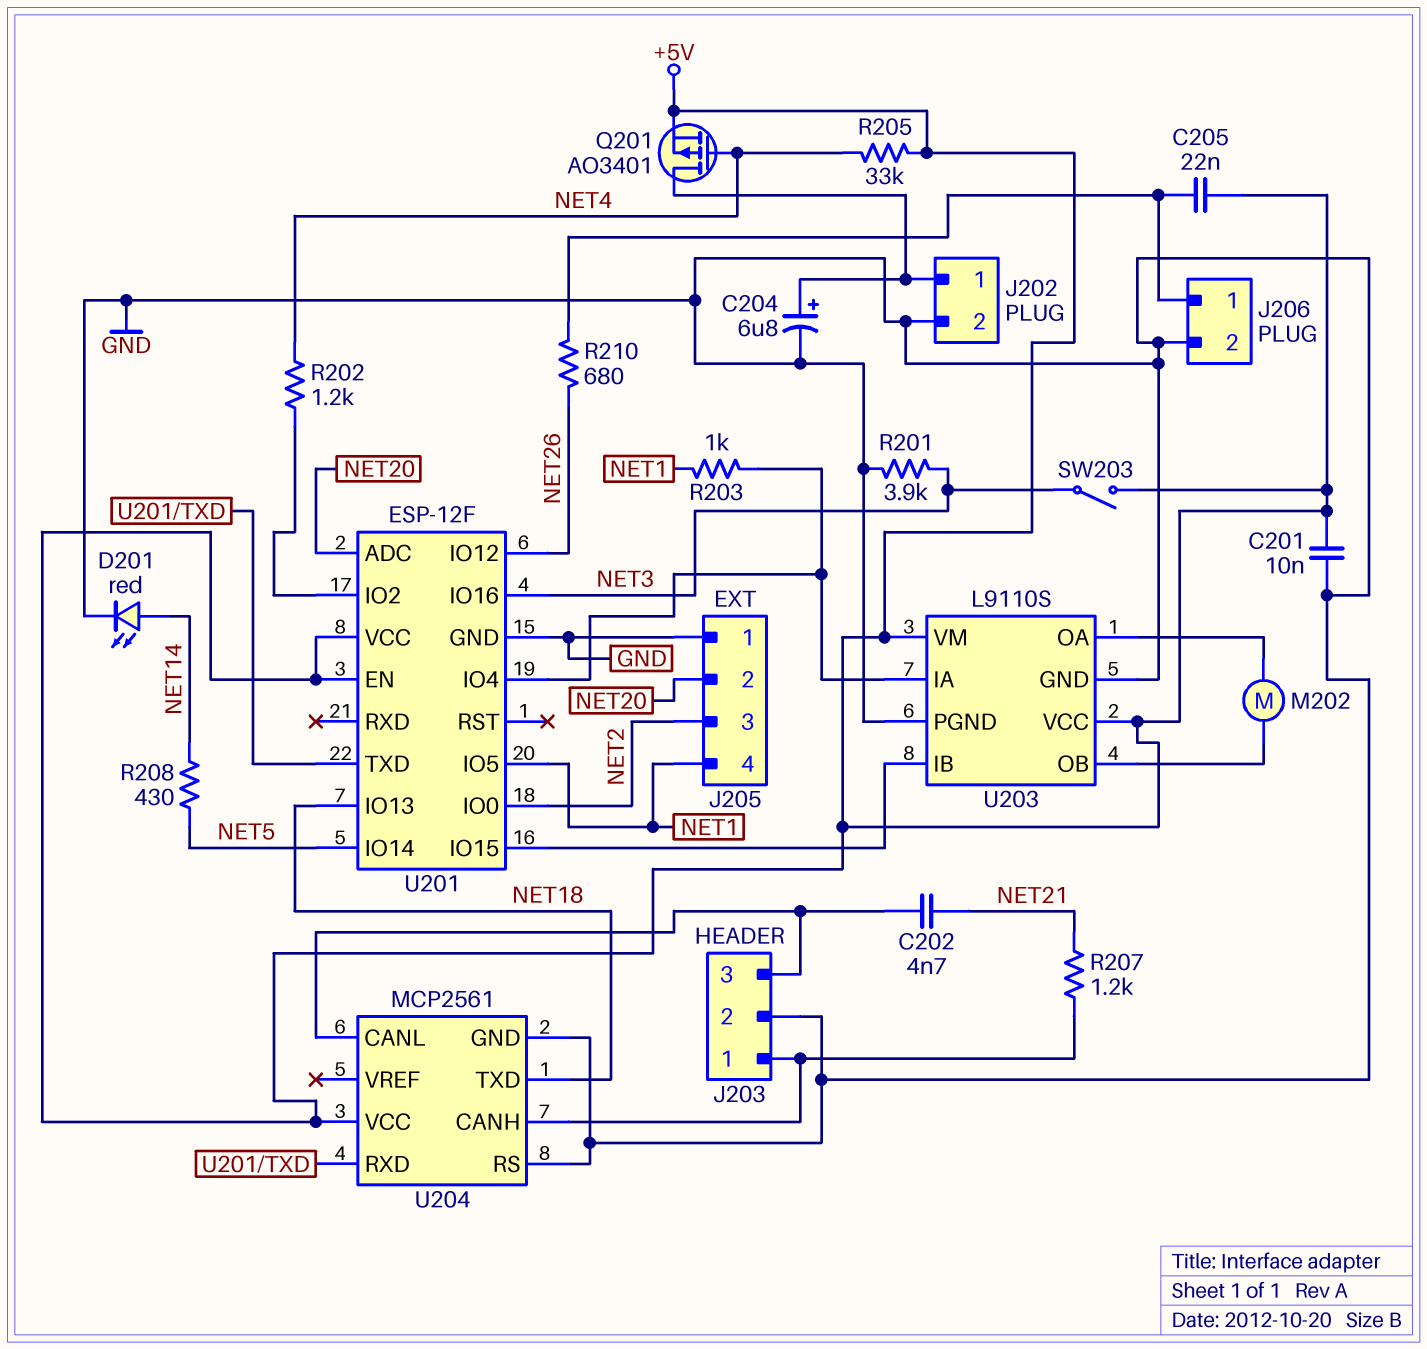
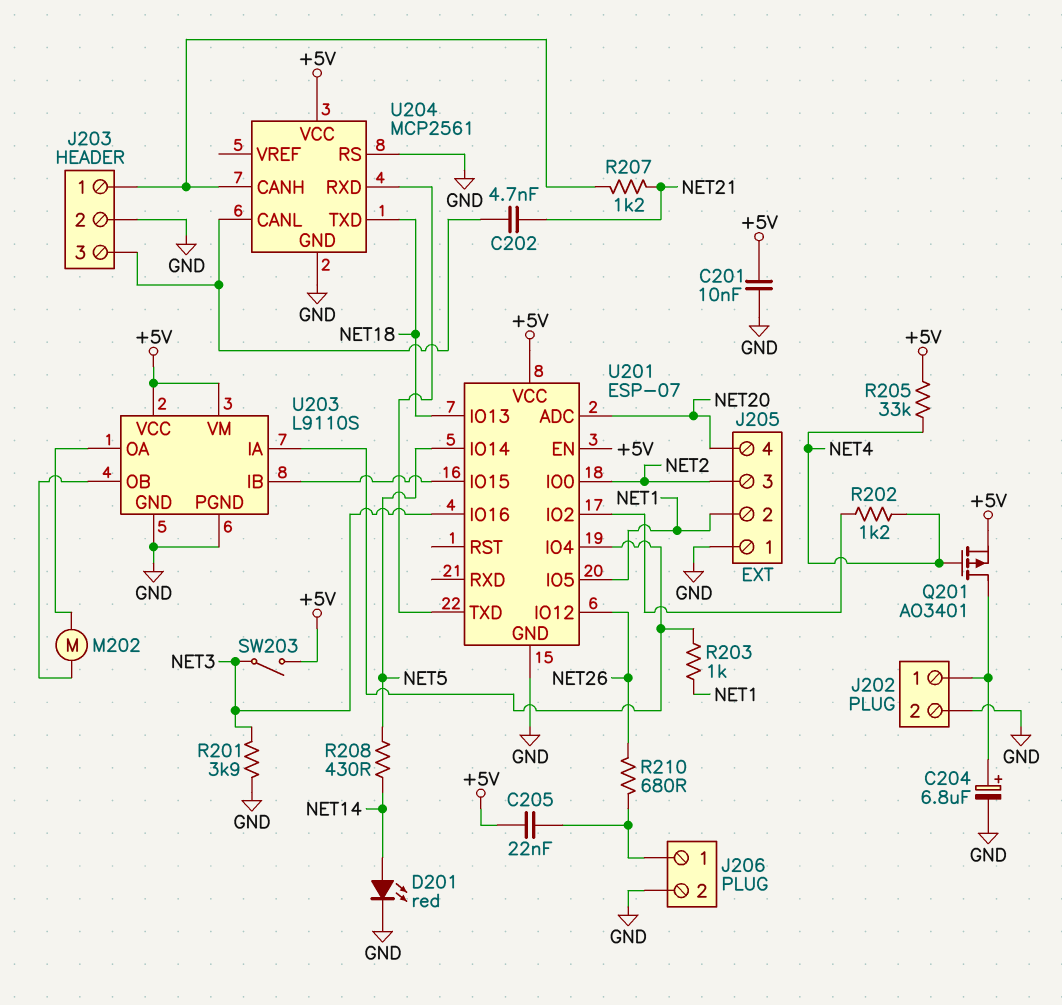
J205 pin 2: NET20 -> NET1
J205 pin 4: NET1 -> NET20
U201: ESP-12F -> ESP-07

